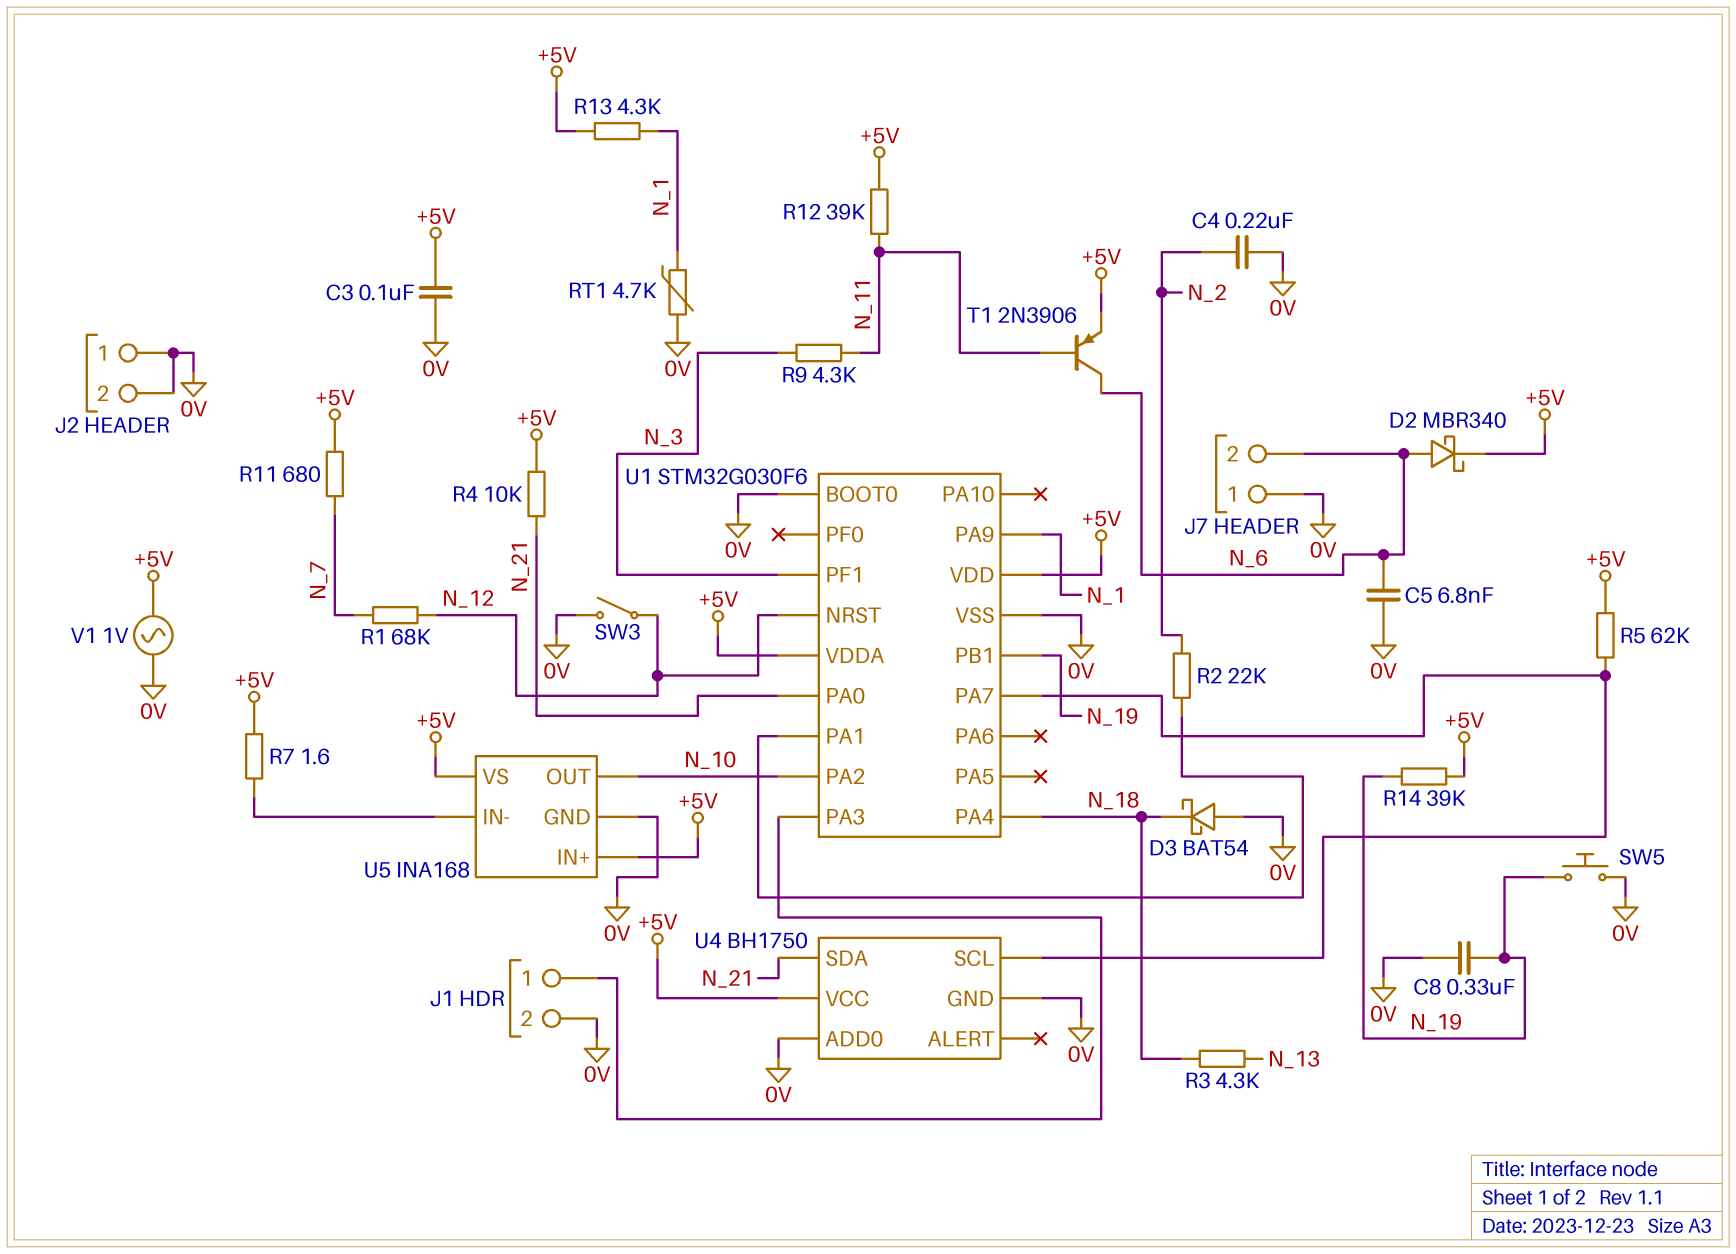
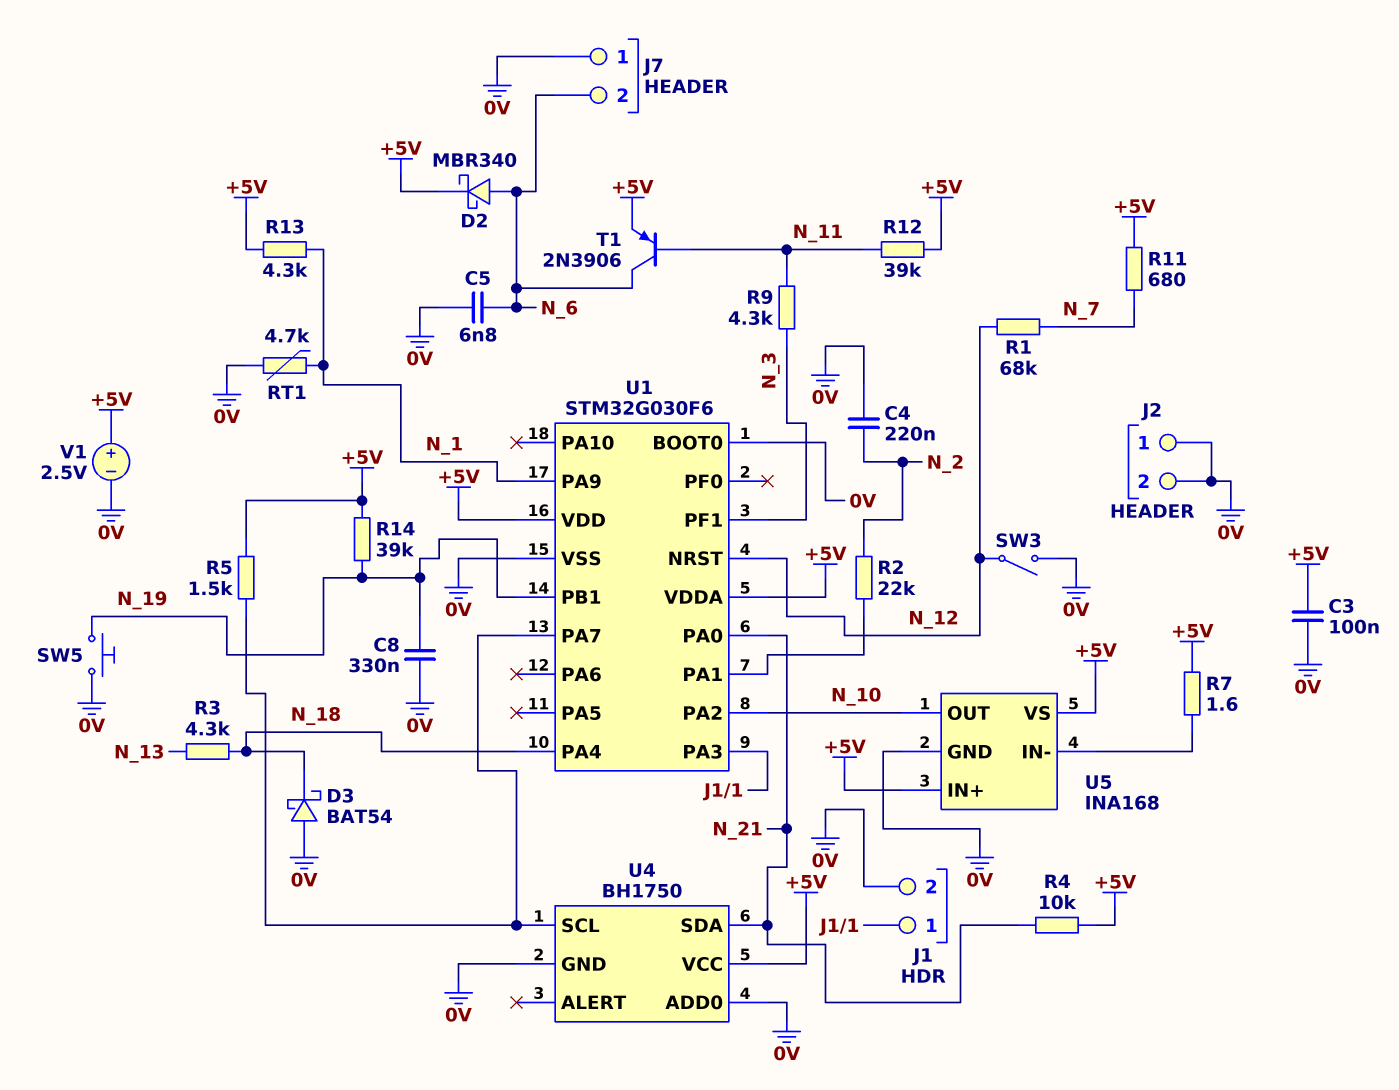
R5: 62k (+5V, U1/PA7) -> 1.5k (+5V, U1/PA7)
V1: AC 1V (+5V, 0V) -> 2.5V (plus +5V, minus 0V)

